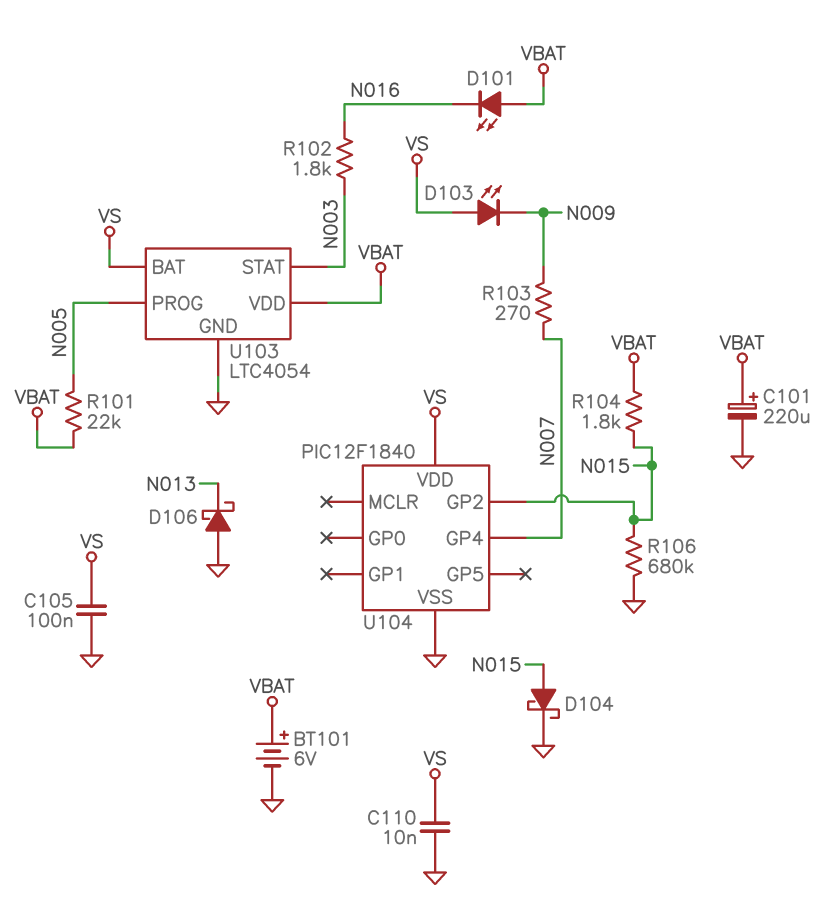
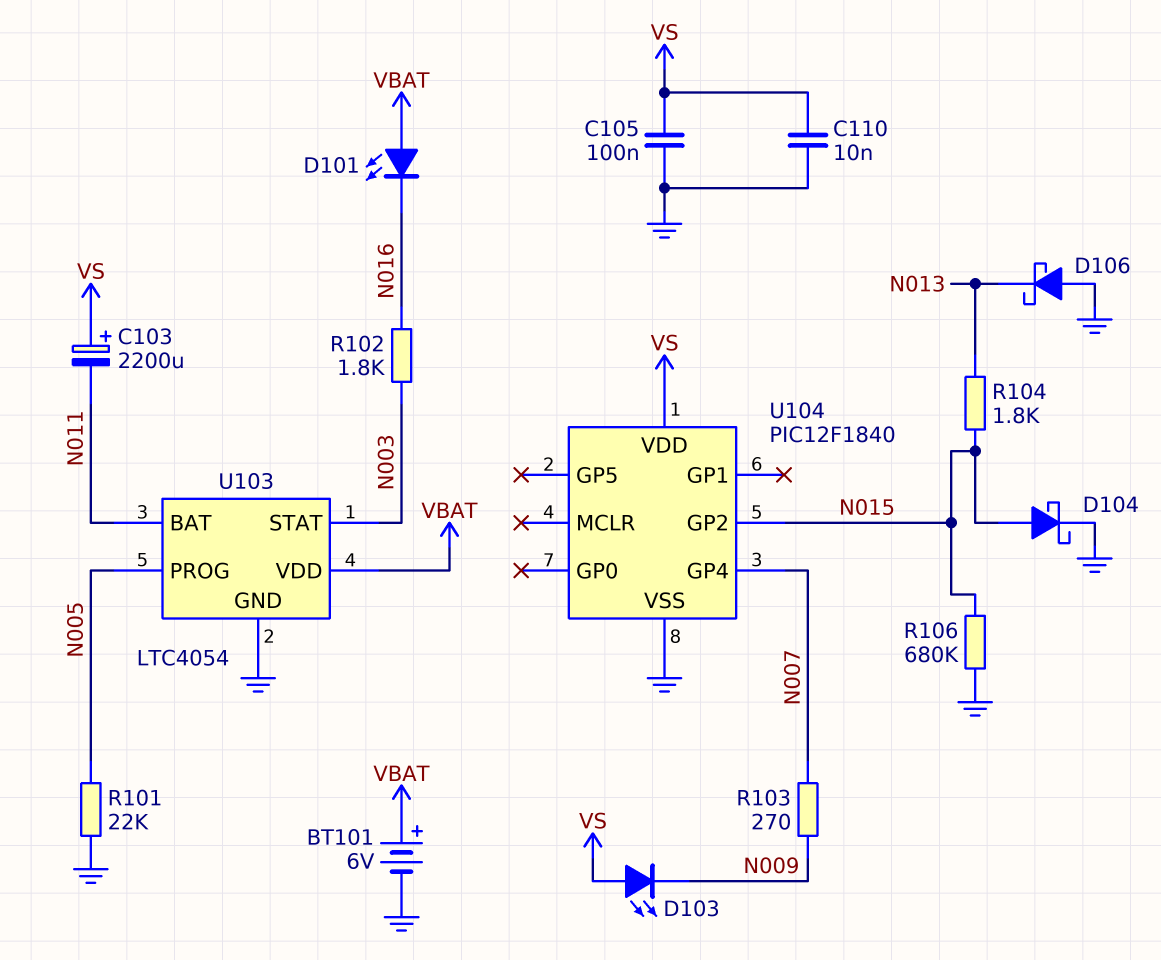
C101: 220uF (plus VBAT, minus GND) -> none
C103: none -> 2200uF (plus VS, minus N011)
R101: 22k (N005, VBAT) -> 22k (GND, N005)
R104: 1.8k (N015, VBAT) -> 1.8k (N013, N015)
U103 pin BAT: VS -> N011

